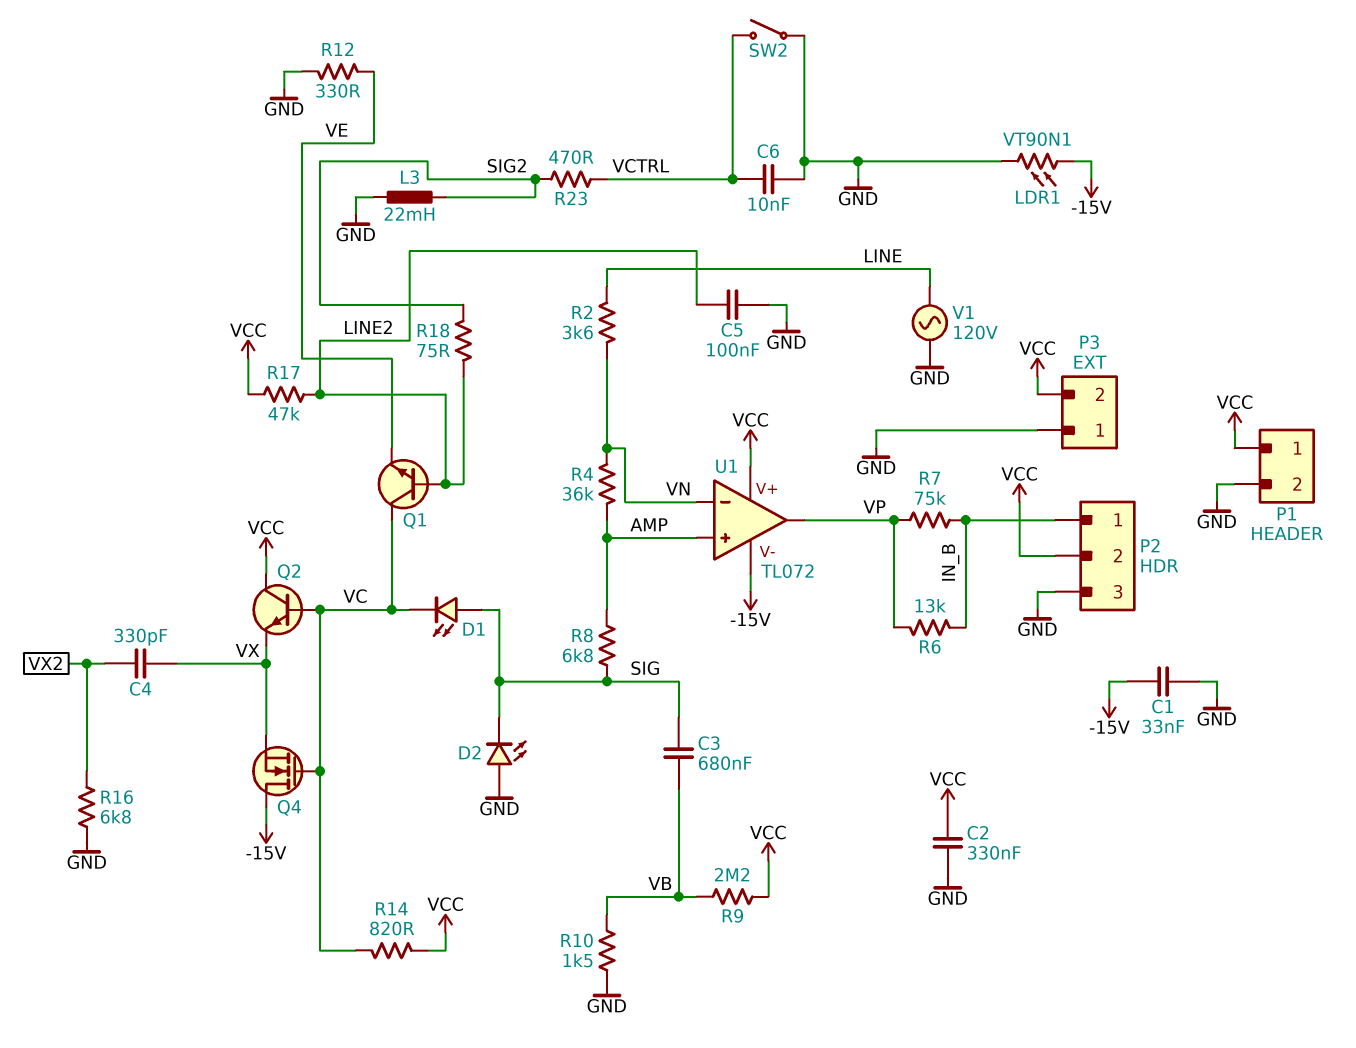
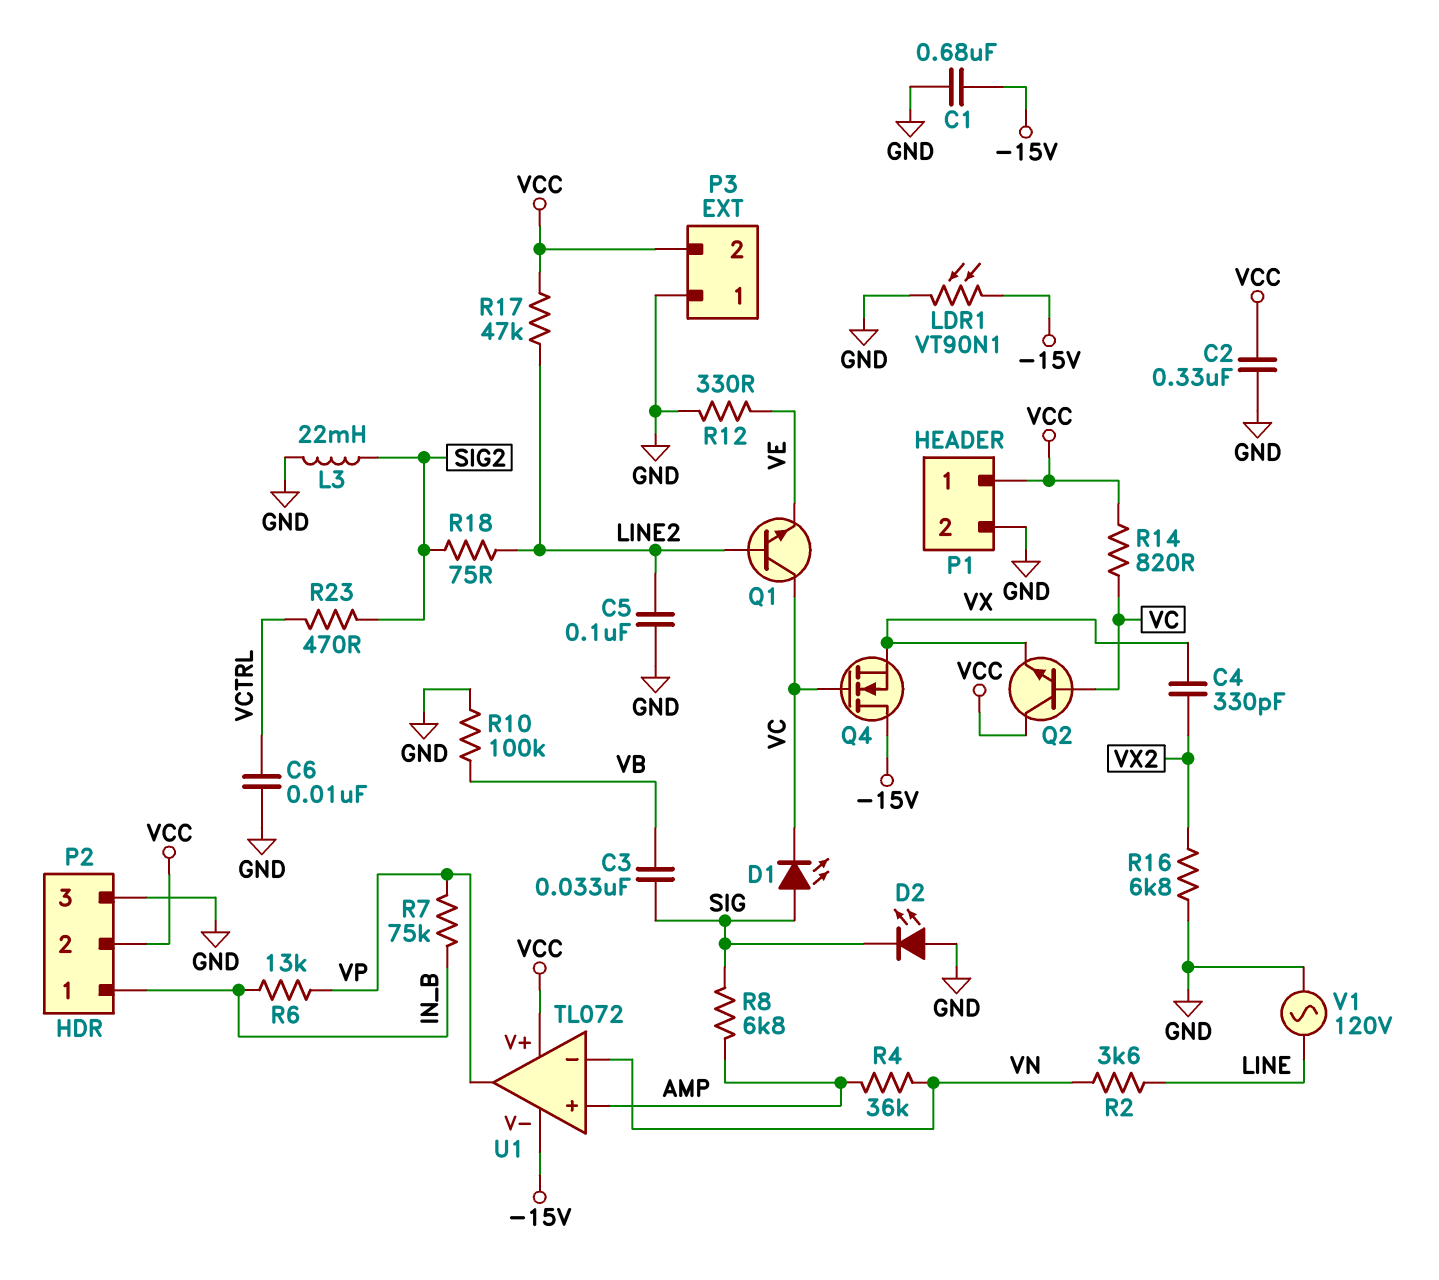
C1: 33nF (-15V, GND) -> 680nF (-15V, GND)
C3: 680nF (SIG, VB) -> 33nF (SIG, VB)
R9: 2.2M (VB, VCC) -> none
R10: 1.5k (GND, VB) -> 100k (GND, VB)
SW2: switch (GND, VCTRL) -> none

